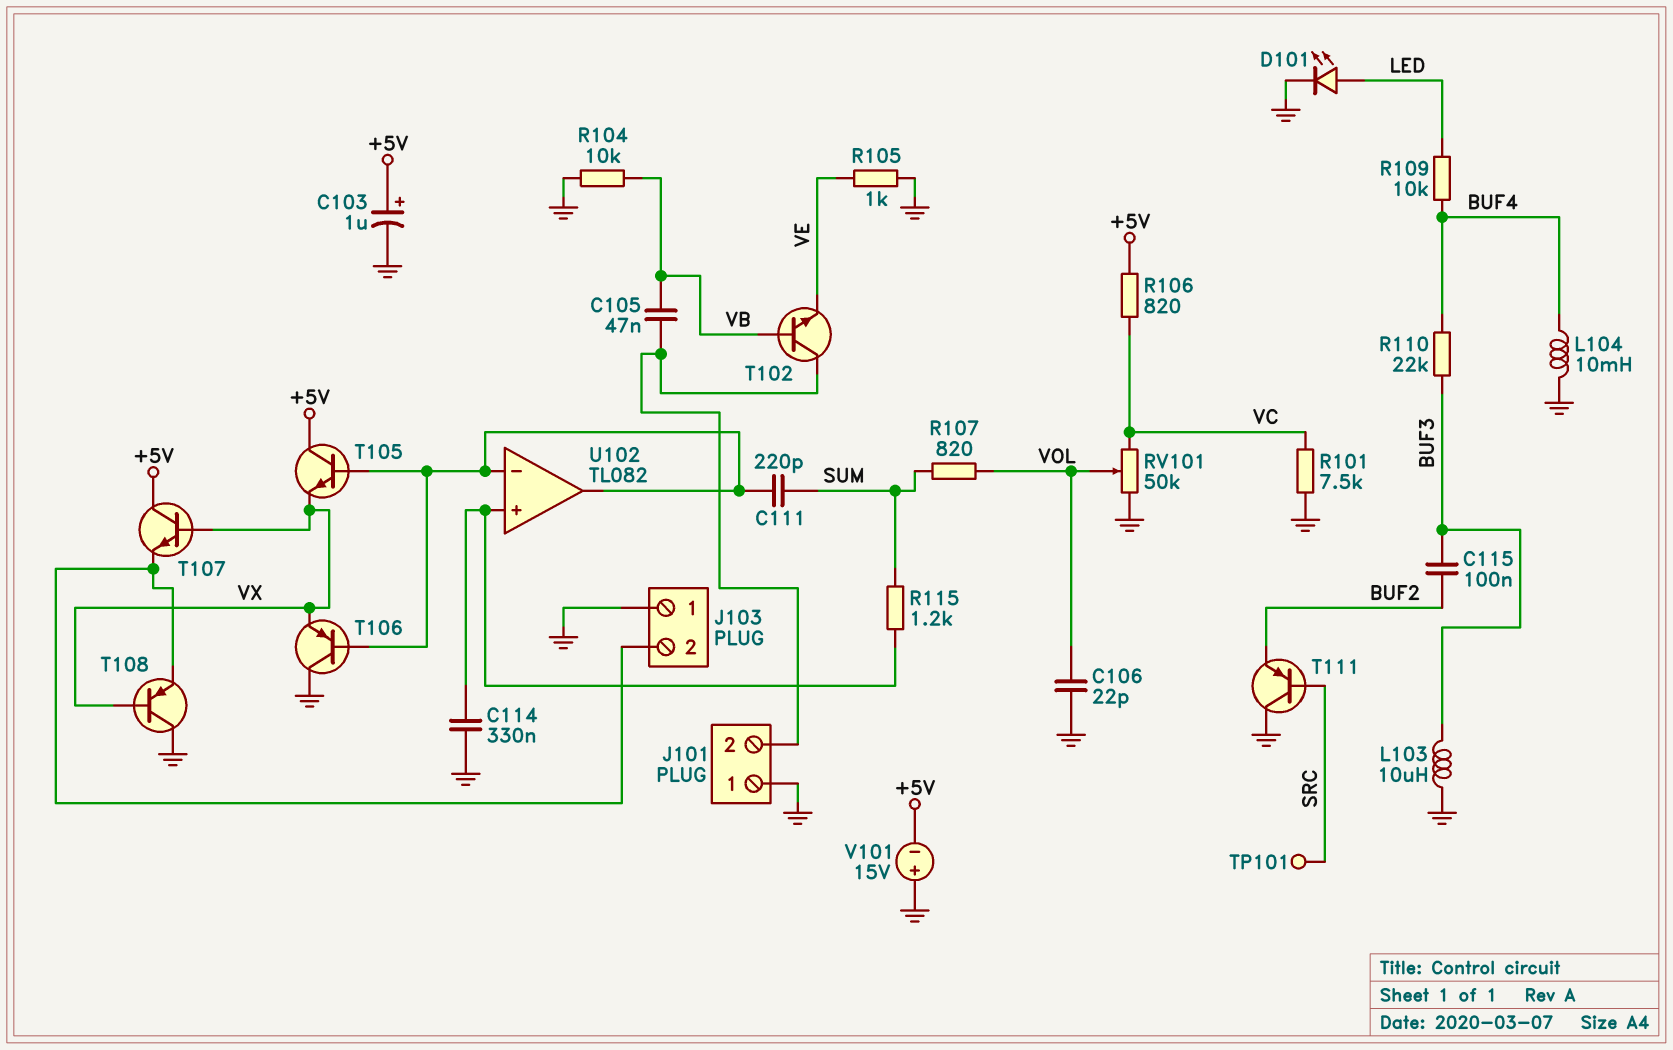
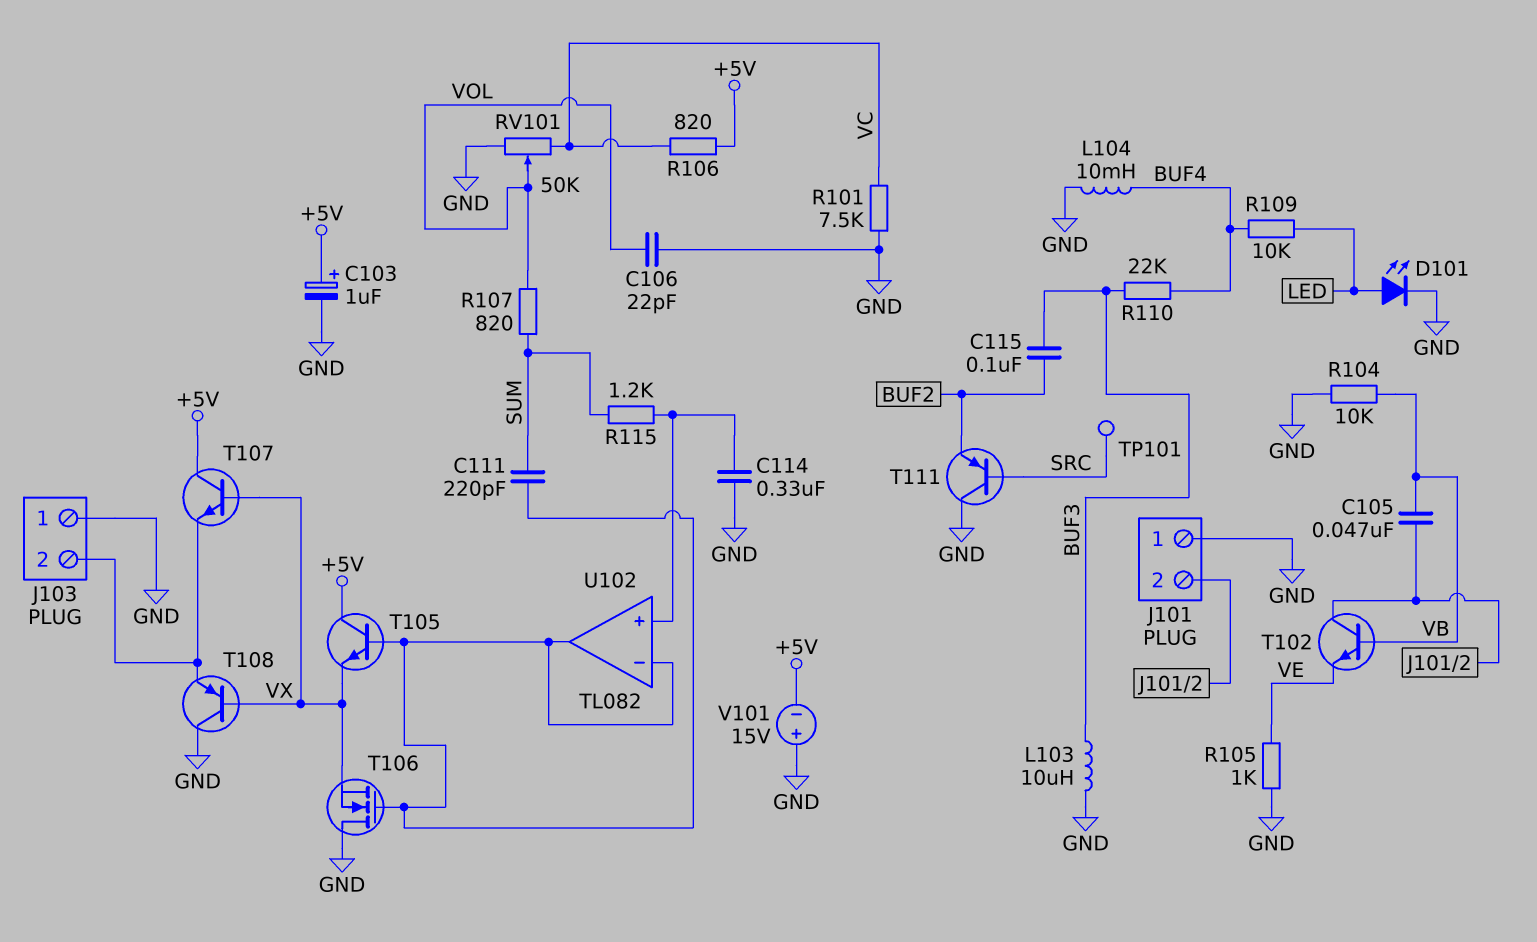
T106: PNP (B U102/in-, C GND, E VX) -> NMOS (G U102/in-, D GND, S VX)

